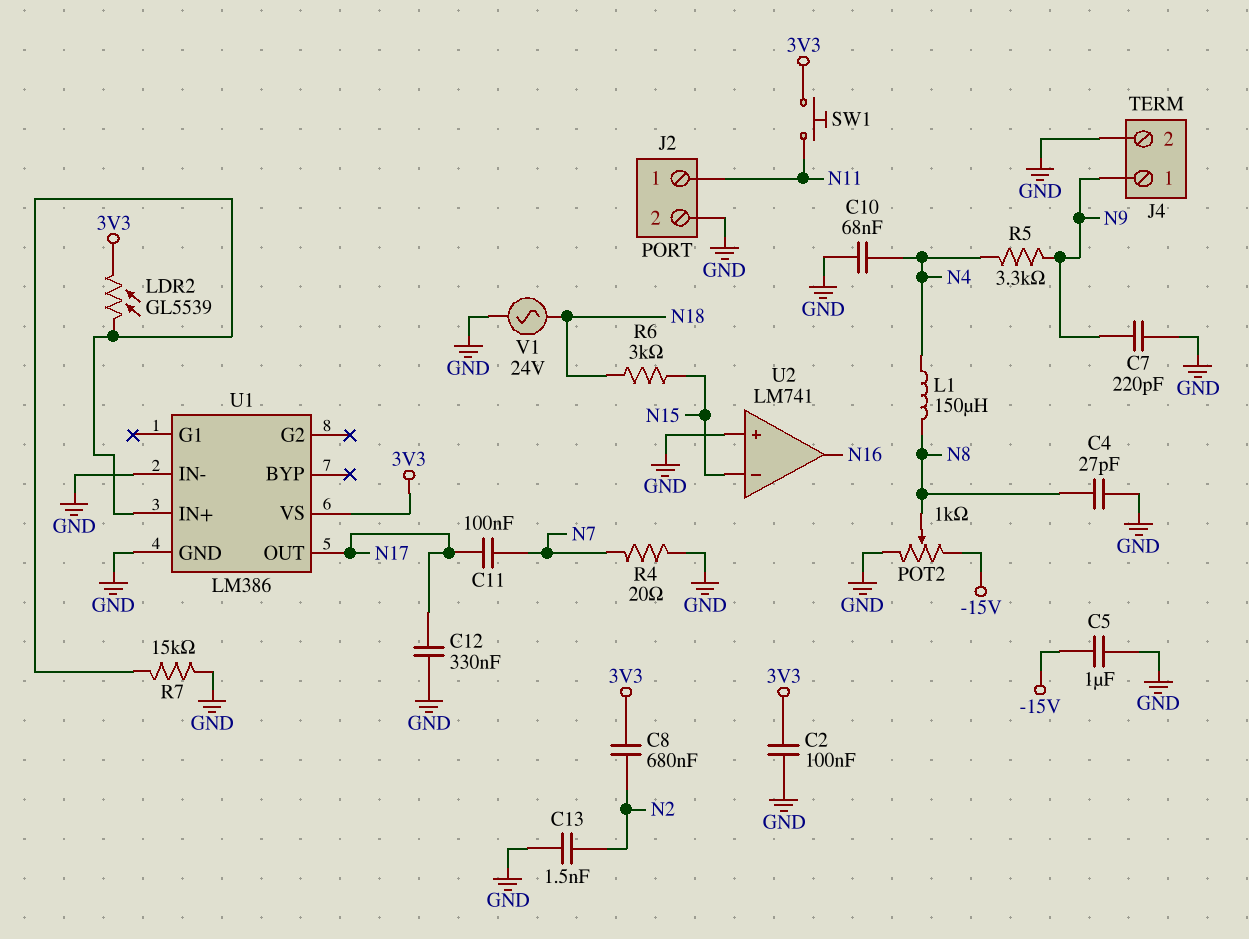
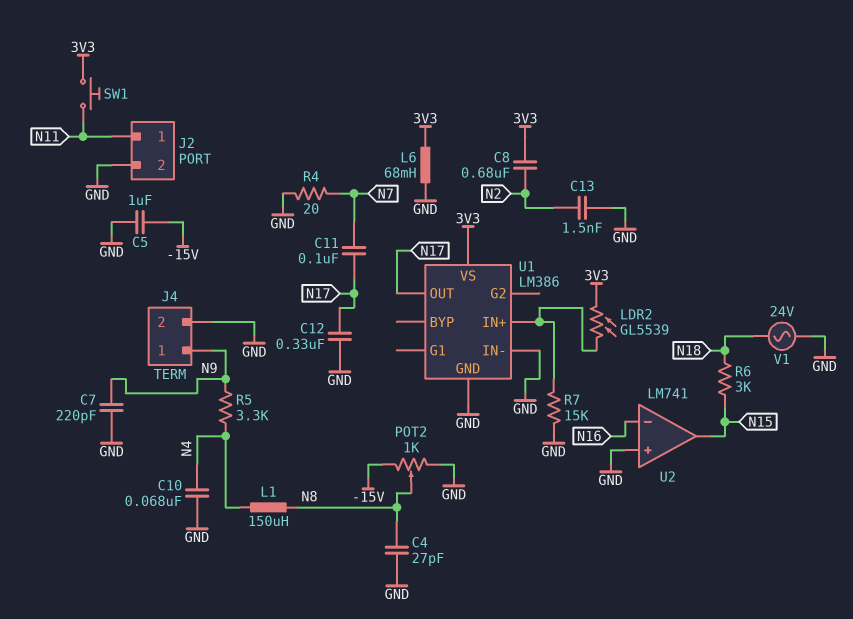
C2: 100nF (3V3, GND) -> none
L6: none -> 68mH (3V3, GND)
U2 pin in-: N15 -> N16
U2 pin out: N16 -> N15

